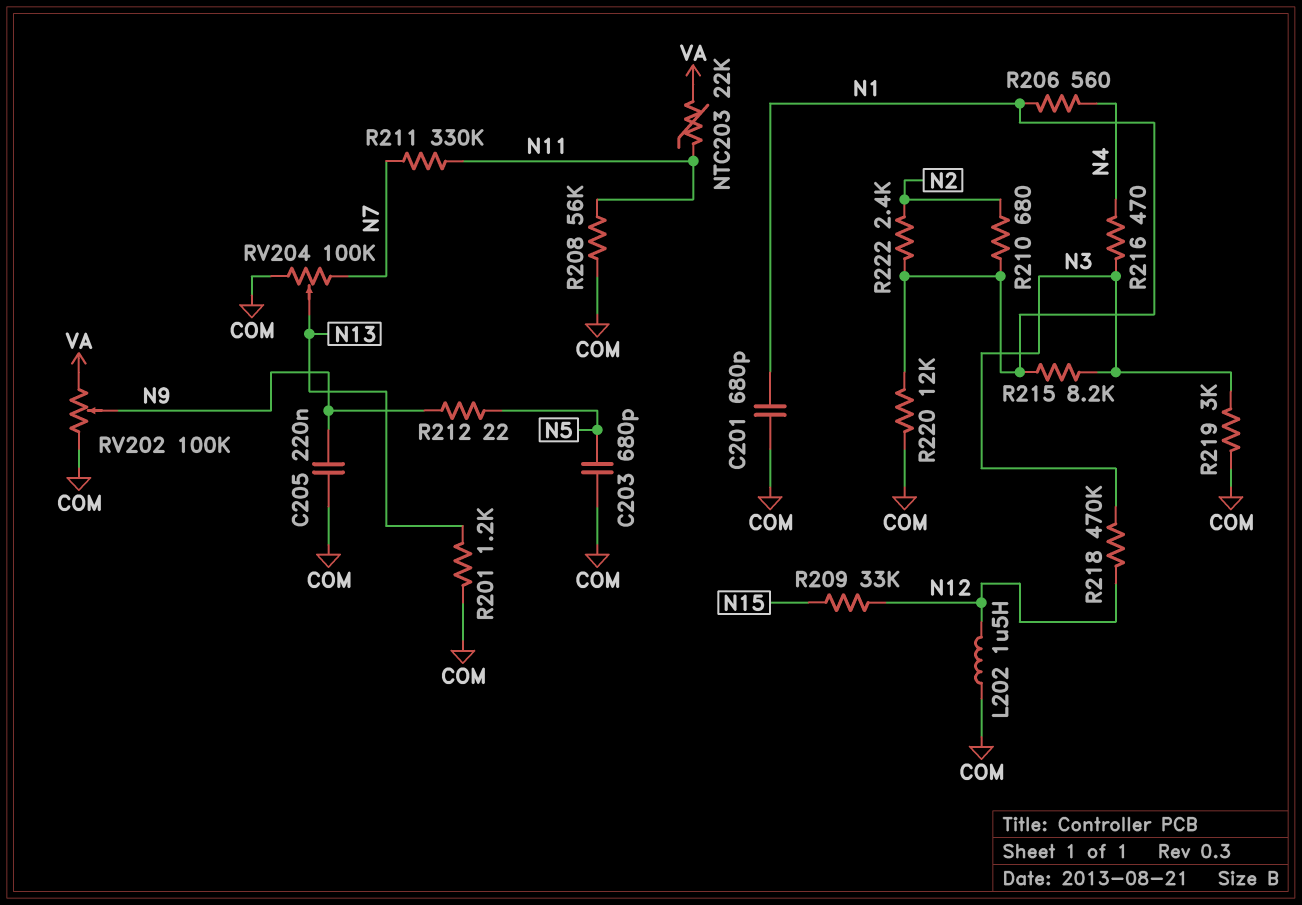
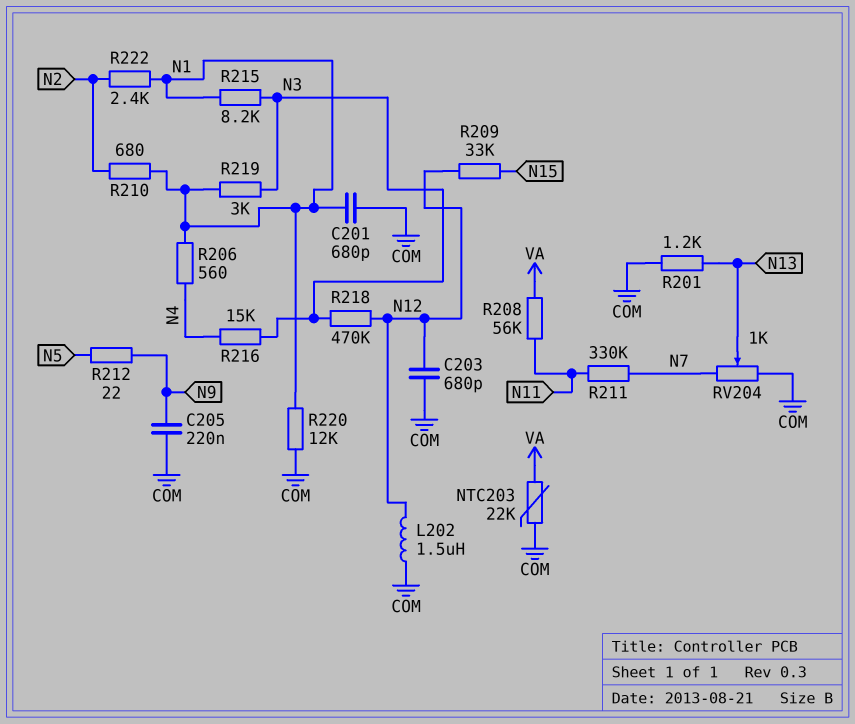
C203: 680pF (COM, N5) -> 680pF (COM, N12)
NTC203: 22k (N11, VA) -> 22k (COM, VA)
R208: 56k (COM, N11) -> 56k (N11, VA)
R216: 470 (N3, N4) -> 15k (N3, N4)
R219: 3k (COM, N3) -> 3k (N1, N3)
RV202: 100k (COM, VA, wiper N9) -> none
RV204: 100k (COM, N7, wiper N13) -> 1k (COM, N7, wiper N13)

